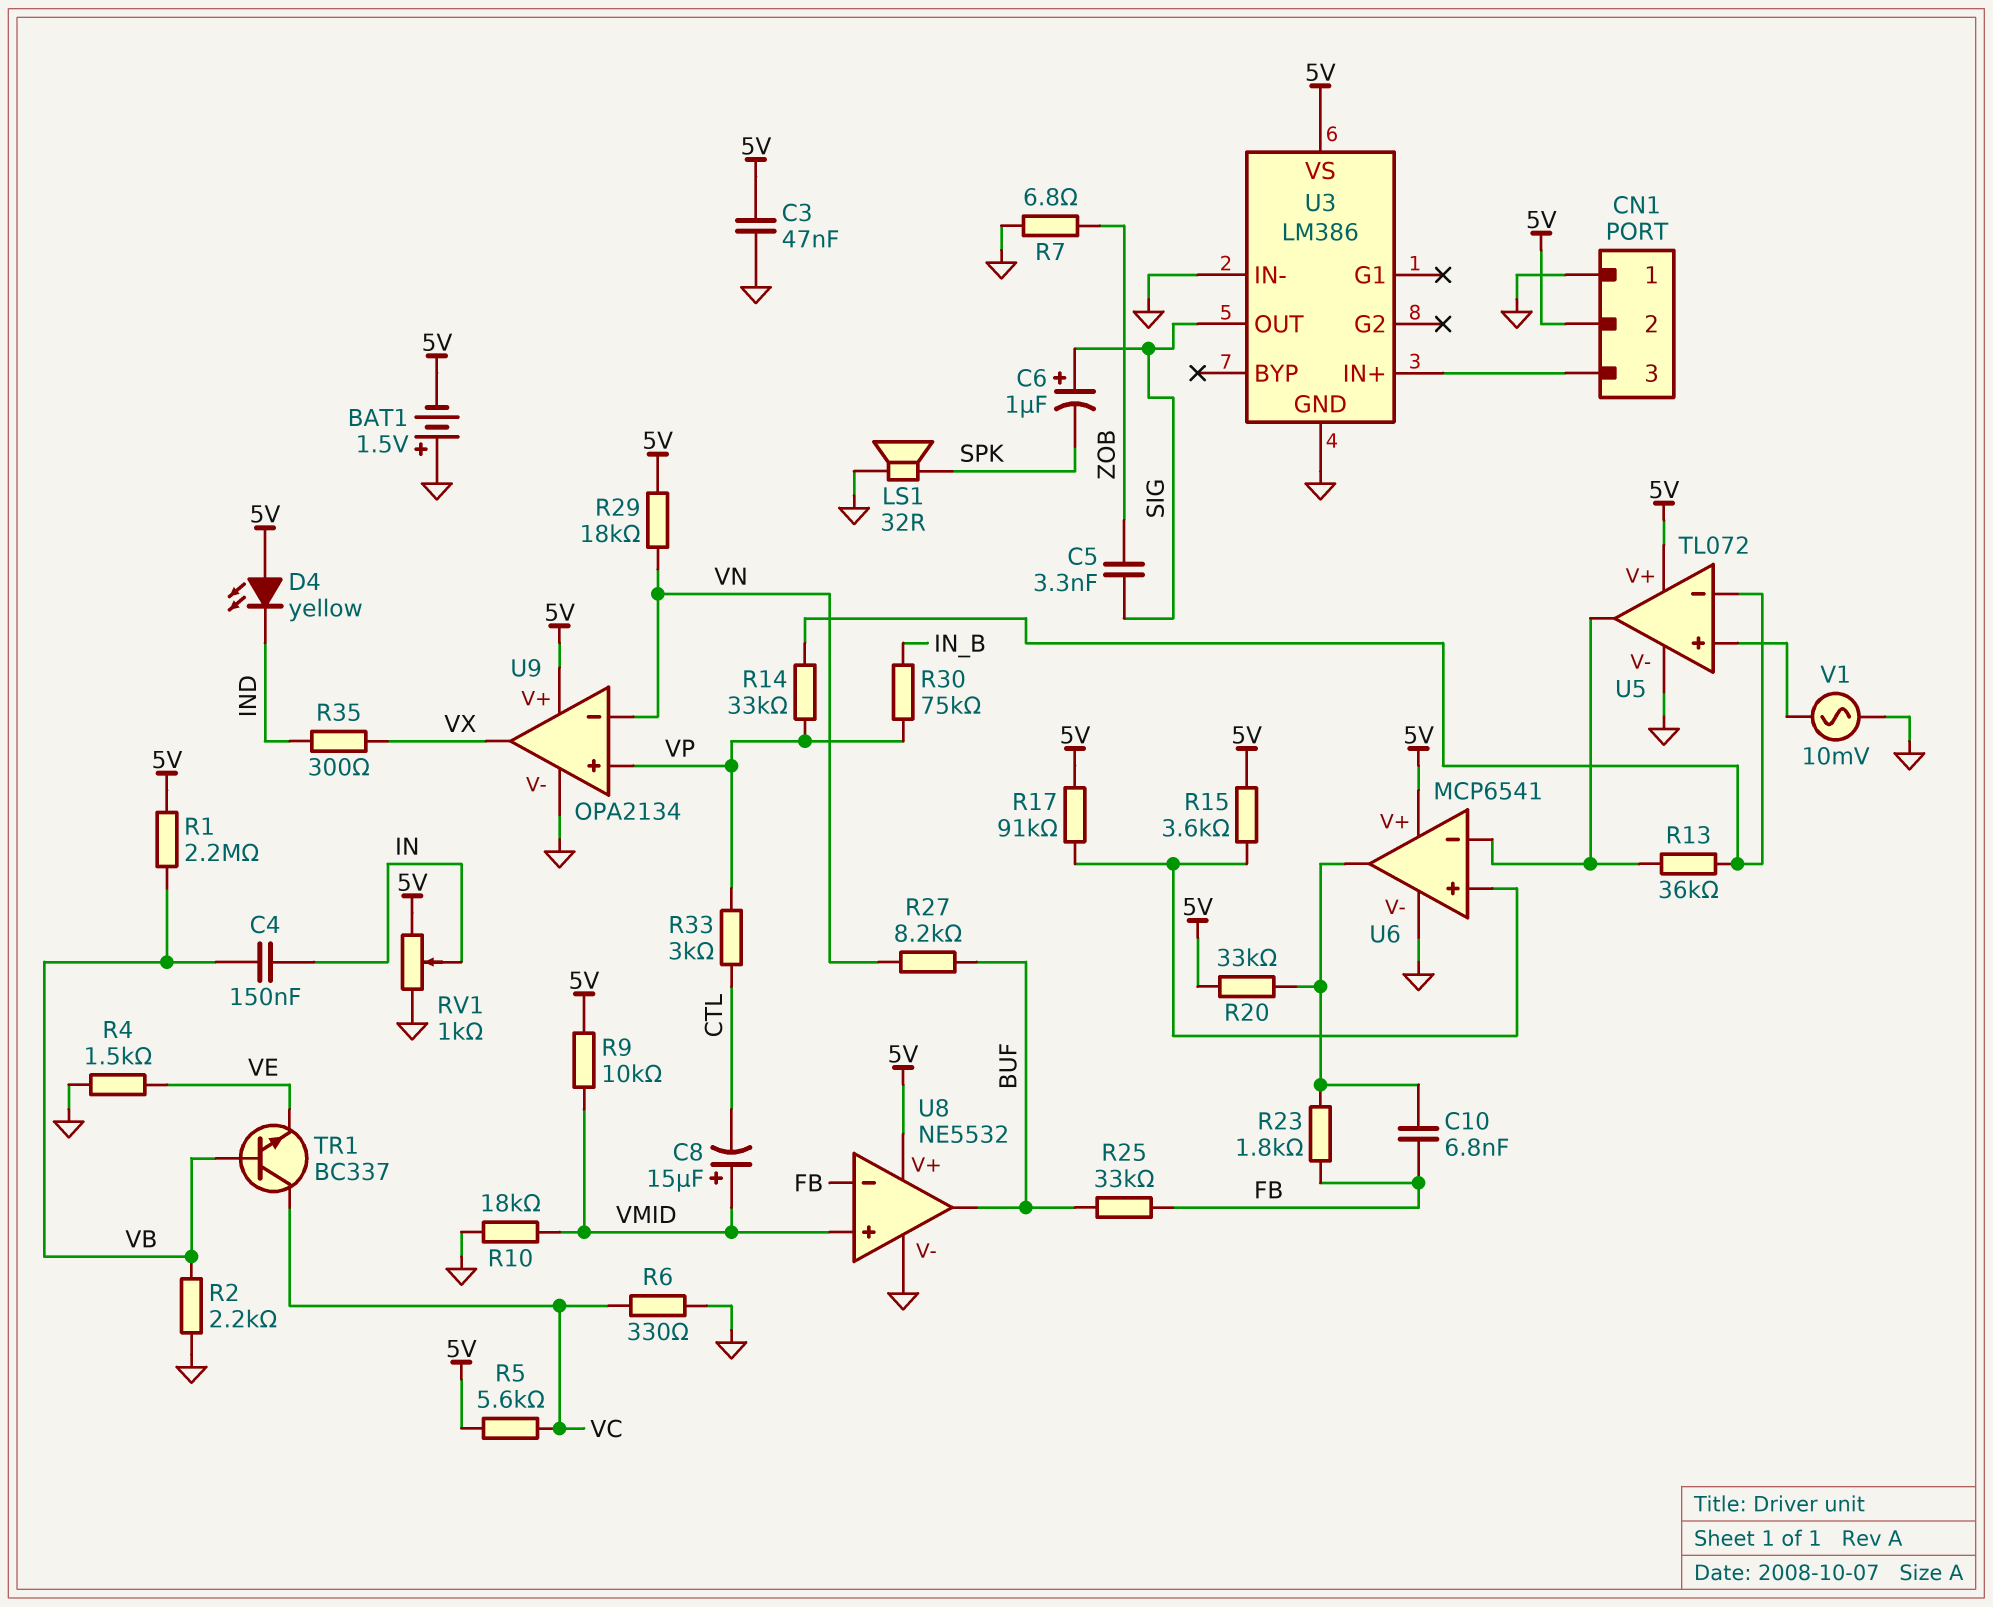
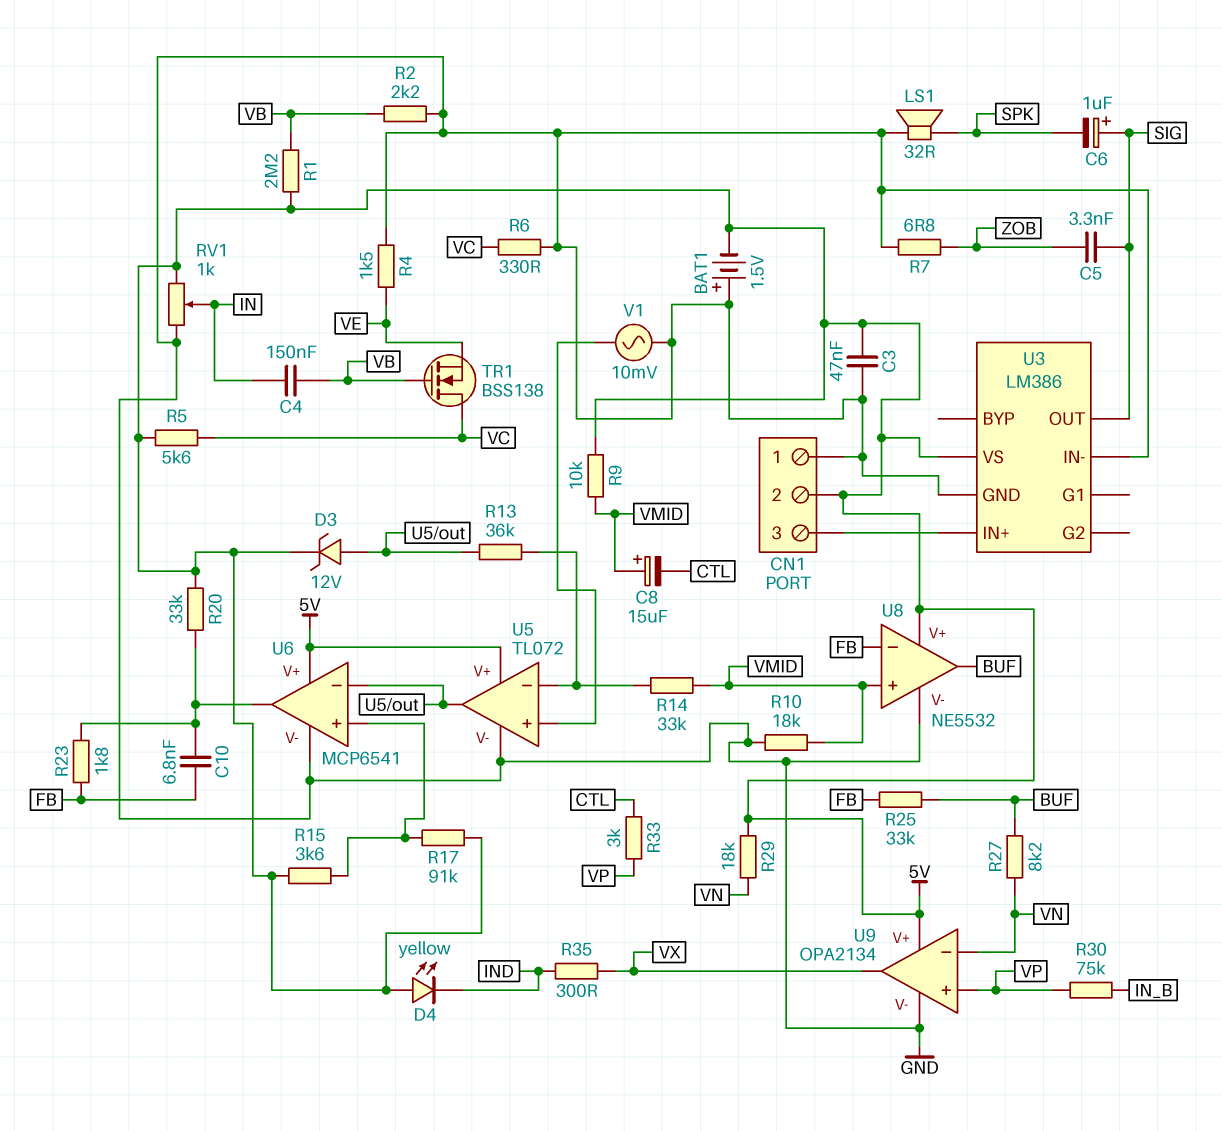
D3: none -> zener 12V (A U5/out, K 5V)
R14: 33k (U5/in-, VP) -> 33k (U5/in-, VMID)
TR1: NPN BC337 (B VB, C VC, E VE) -> NMOS BSS138 (G VB, D VC, S VE)

